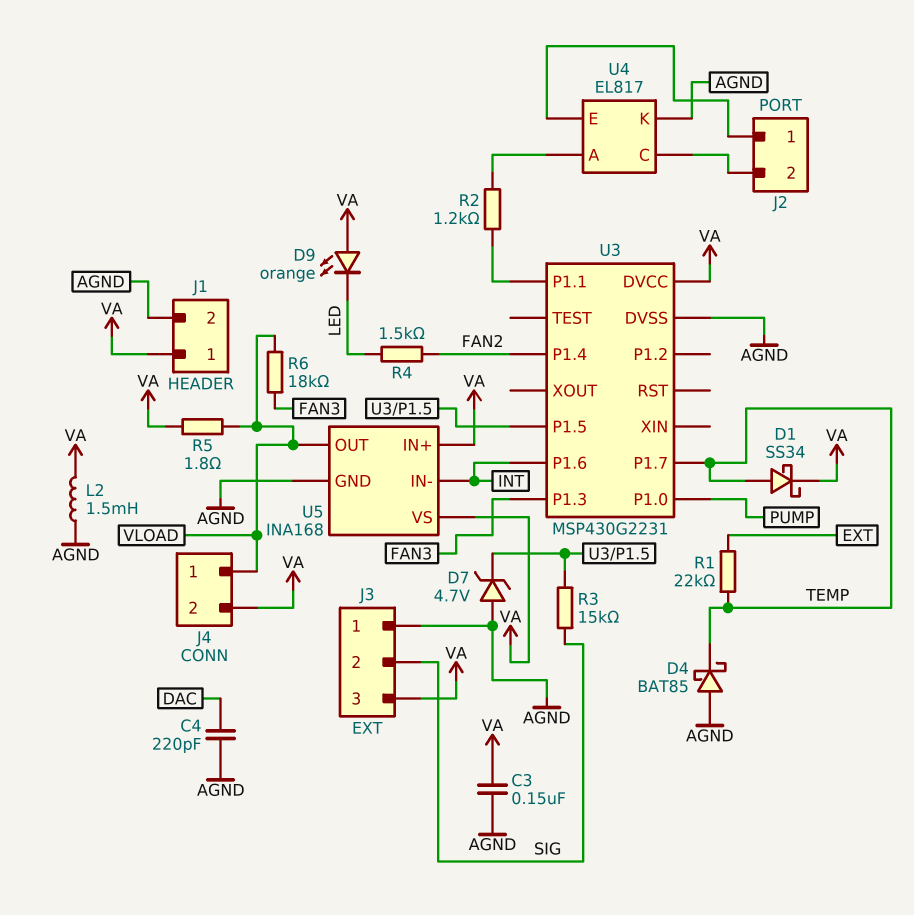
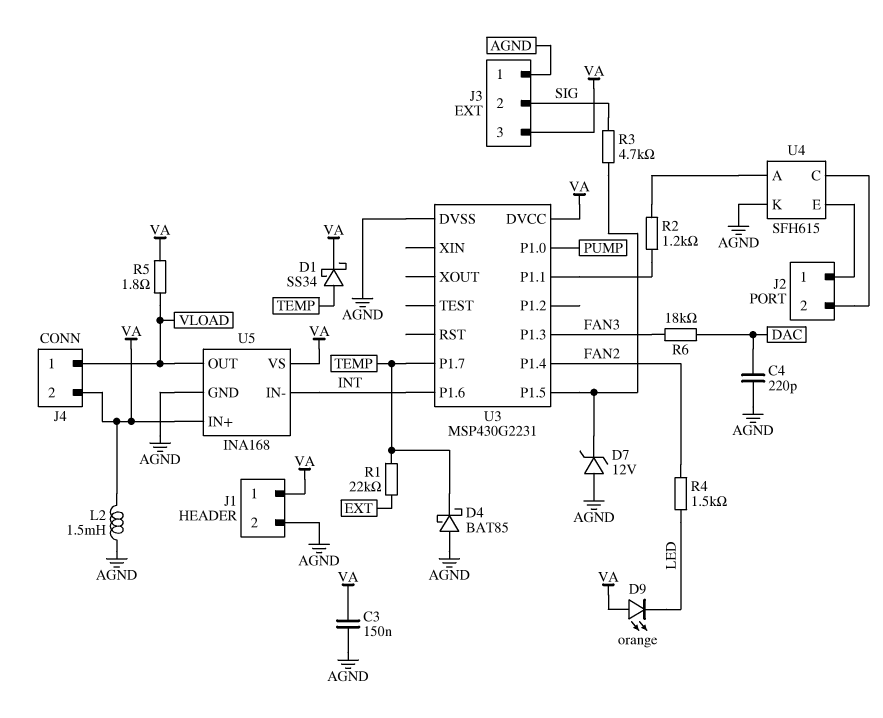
D7: zener 4.7V (A AGND, K U3/P1.5) -> zener 12V (A AGND, K U3/P1.5)
R3: 15k (SIG, U3/P1.5) -> 4.7k (SIG, U3/P1.5)
R6: 18k (FAN3, VLOAD) -> 18k (DAC, FAN3)
U4: EL817 -> SFH615

